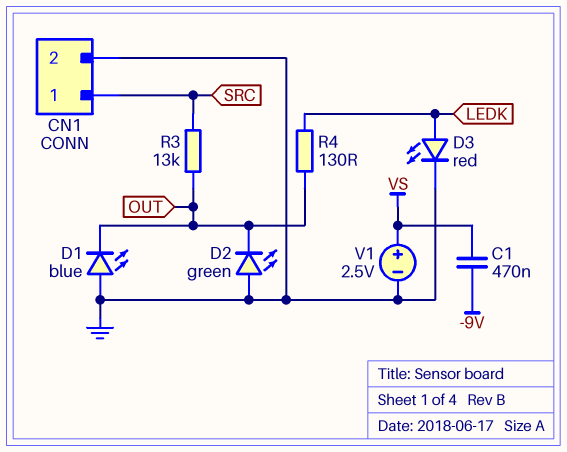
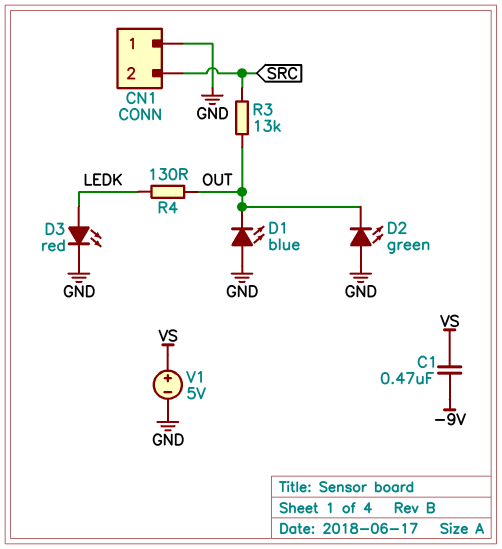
CN1 pin 1: SRC -> GND
CN1 pin 2: GND -> SRC
V1: 2.5V (plus VS, minus GND) -> 5V (plus VS, minus GND)

